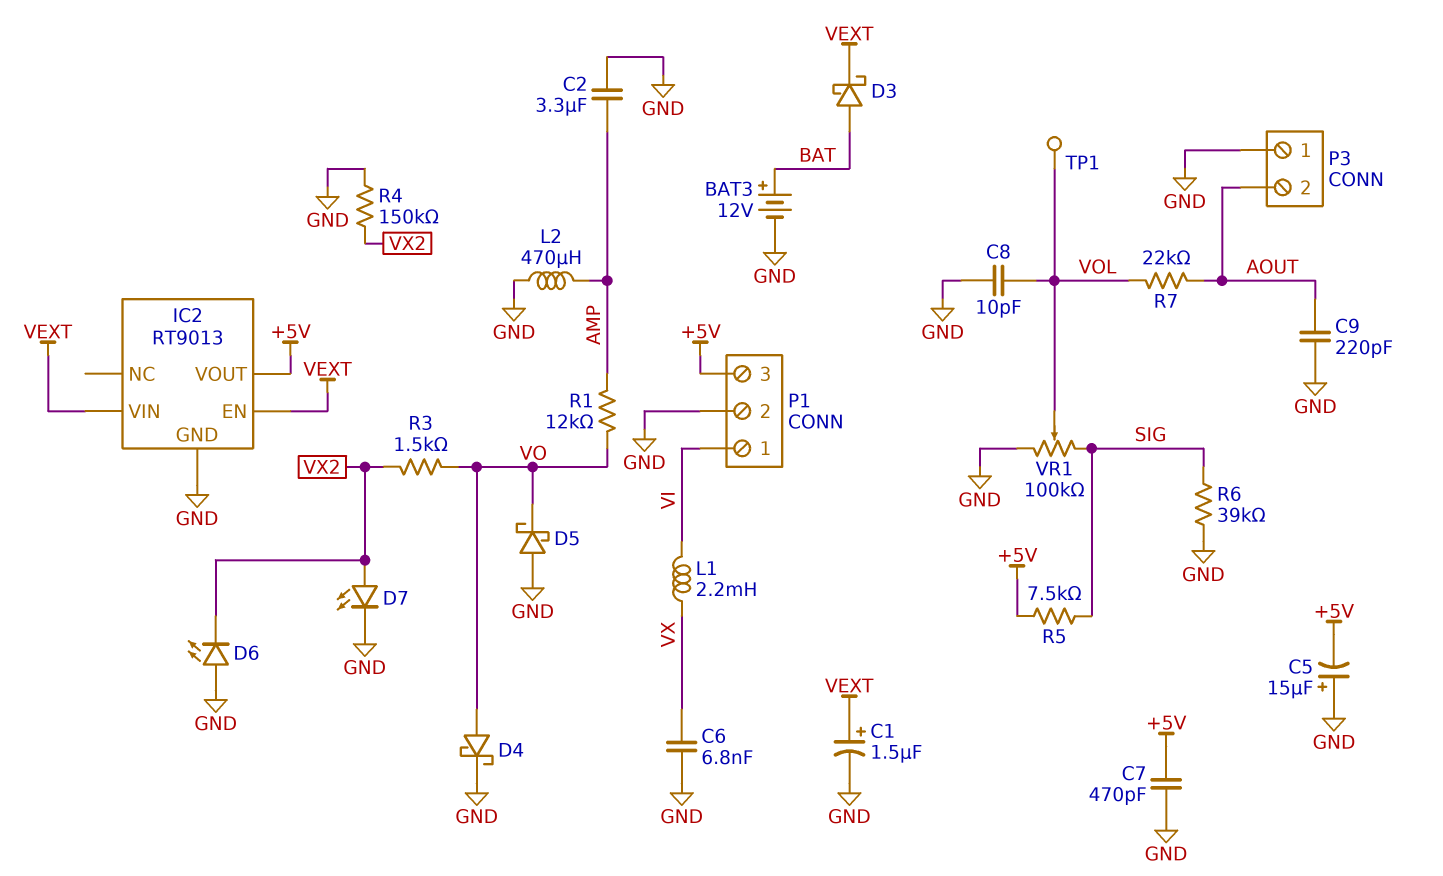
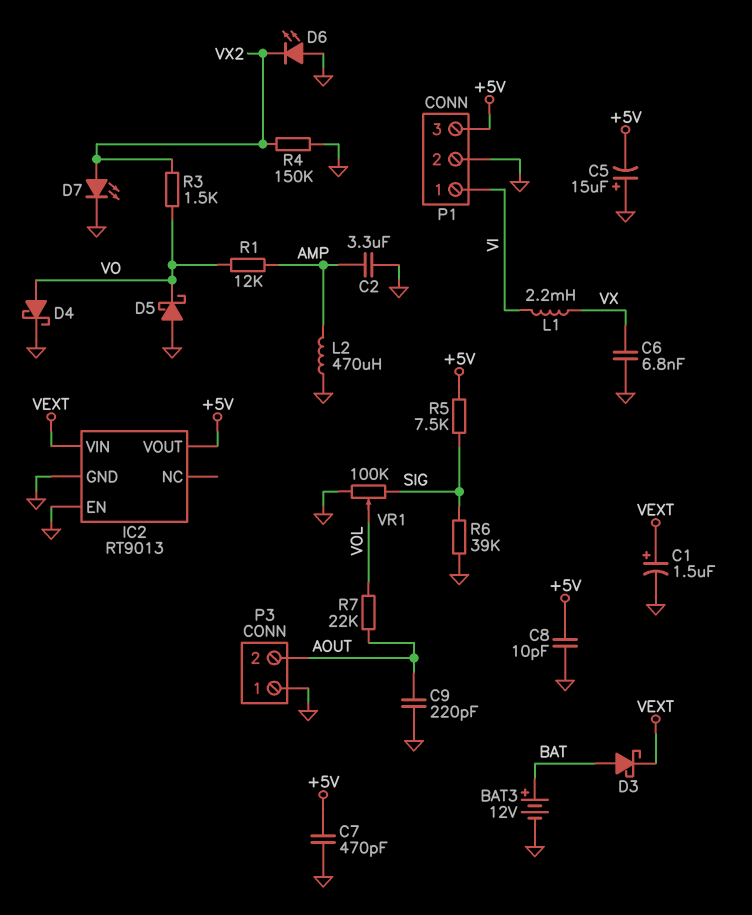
C8: 10pF (GND, VOL) -> 10pF (+5V, GND)
IC2 pin EN: VEXT -> GND
TP1: test point (VOL) -> none

